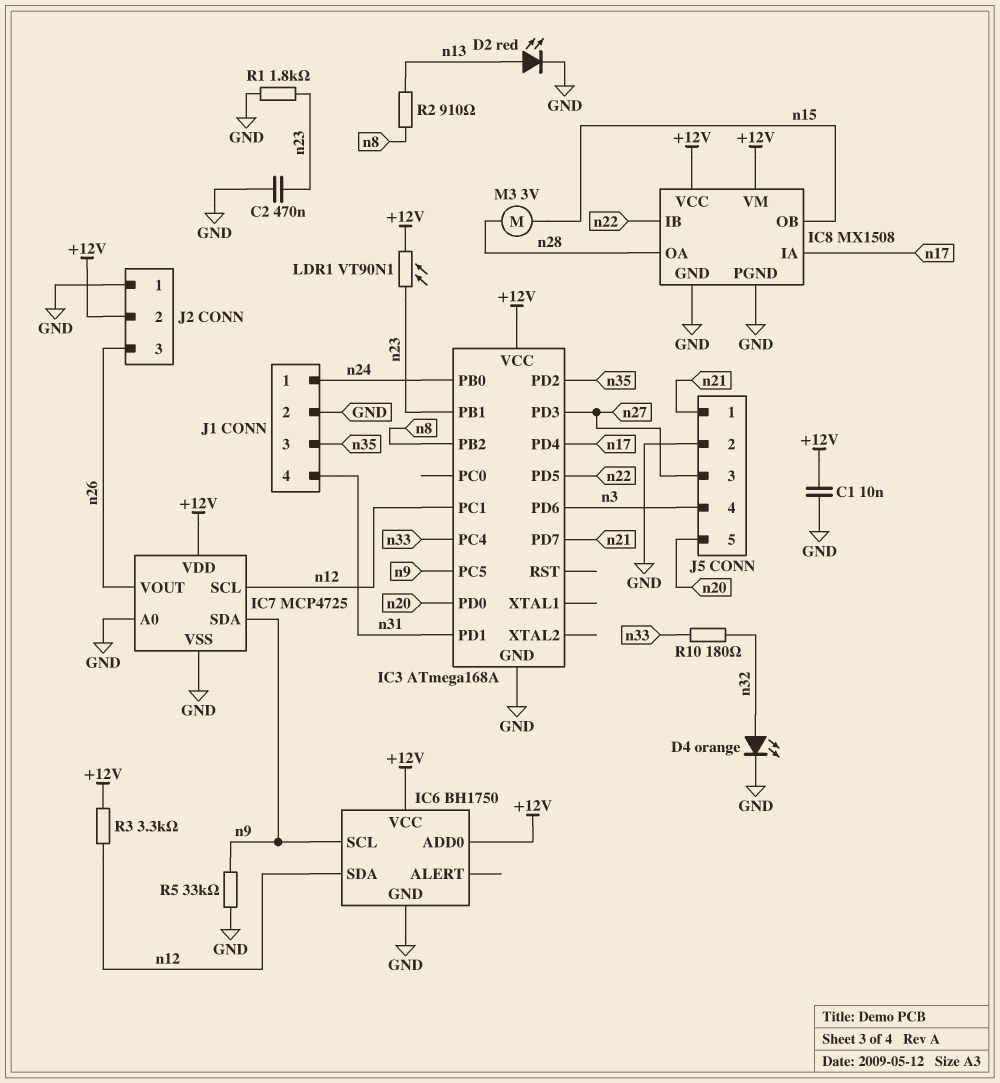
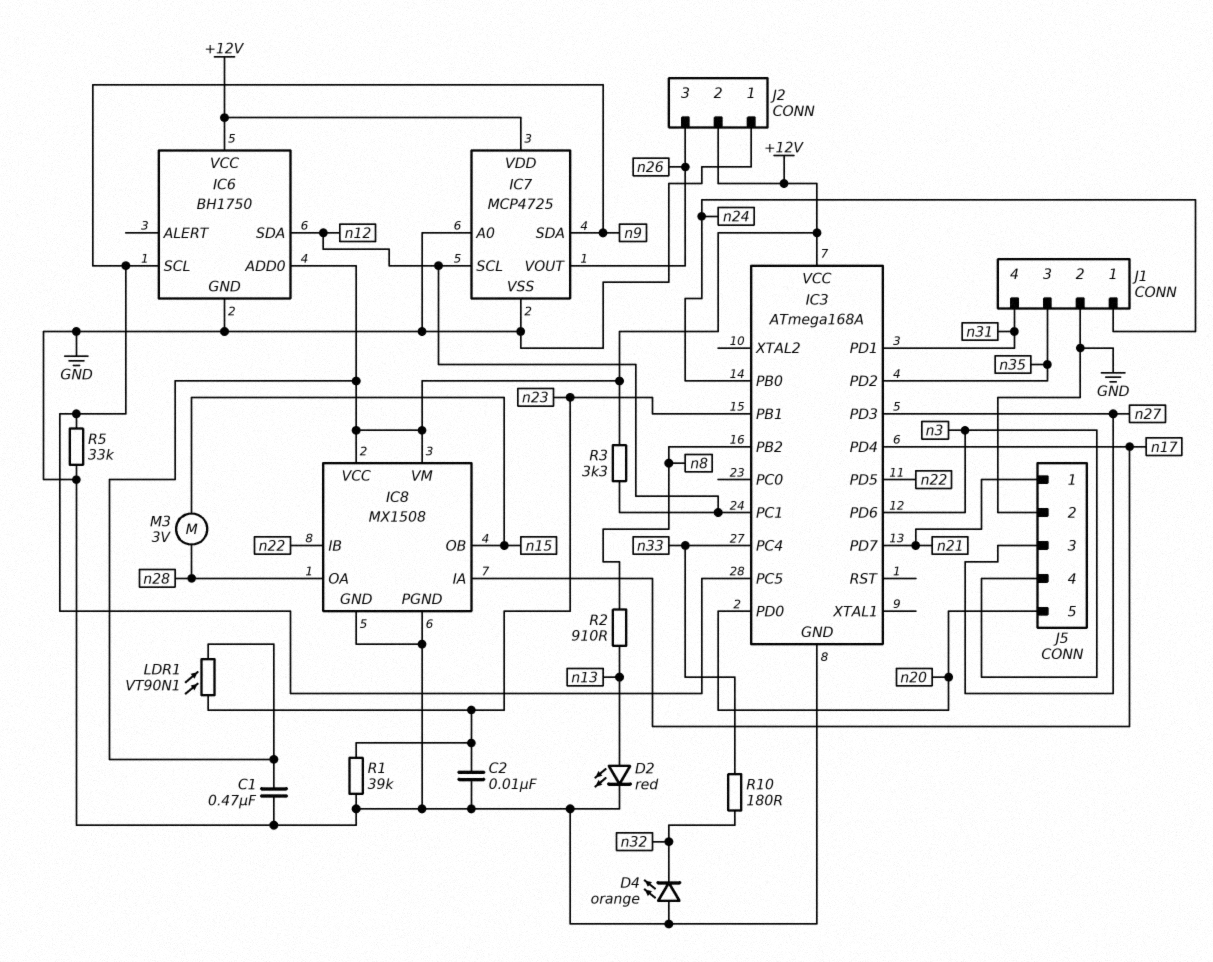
C1: 10nF (+12V, GND) -> 470nF (+12V, GND)
C2: 470nF (GND, n23) -> 10nF (GND, n23)
D4: LED orange (A n32, K GND) -> LED orange (A GND, K n32)
R1: 1.8k (GND, n23) -> 39k (GND, n23)

